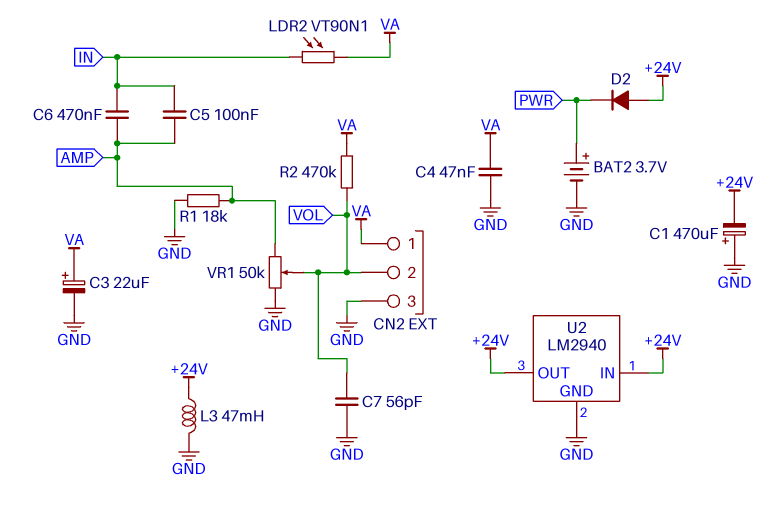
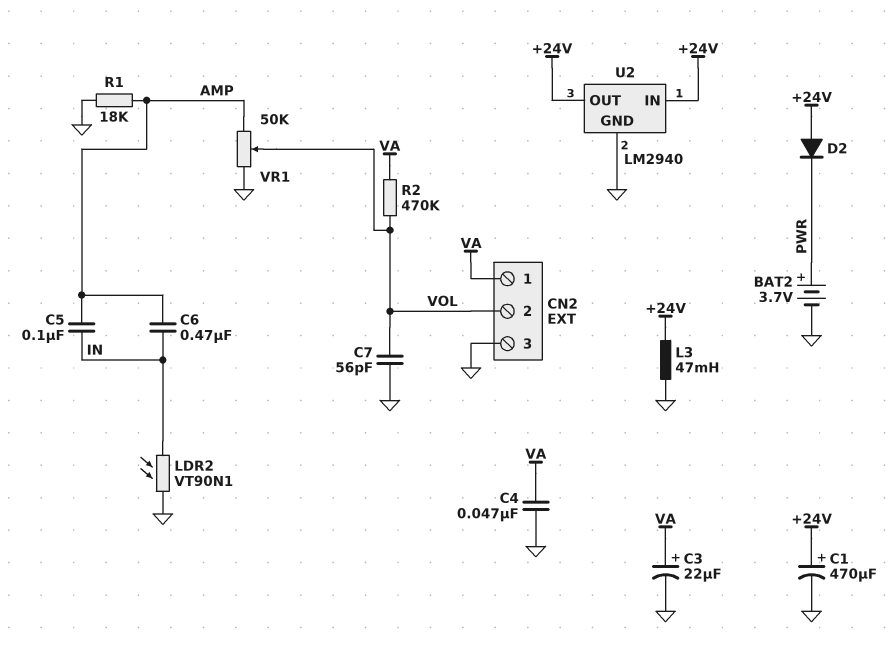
C1: 470uF (plus GND, minus +24V) -> 470uF (plus +24V, minus GND)
LDR2: VT90N1 (IN, VA) -> VT90N1 (GND, IN)

